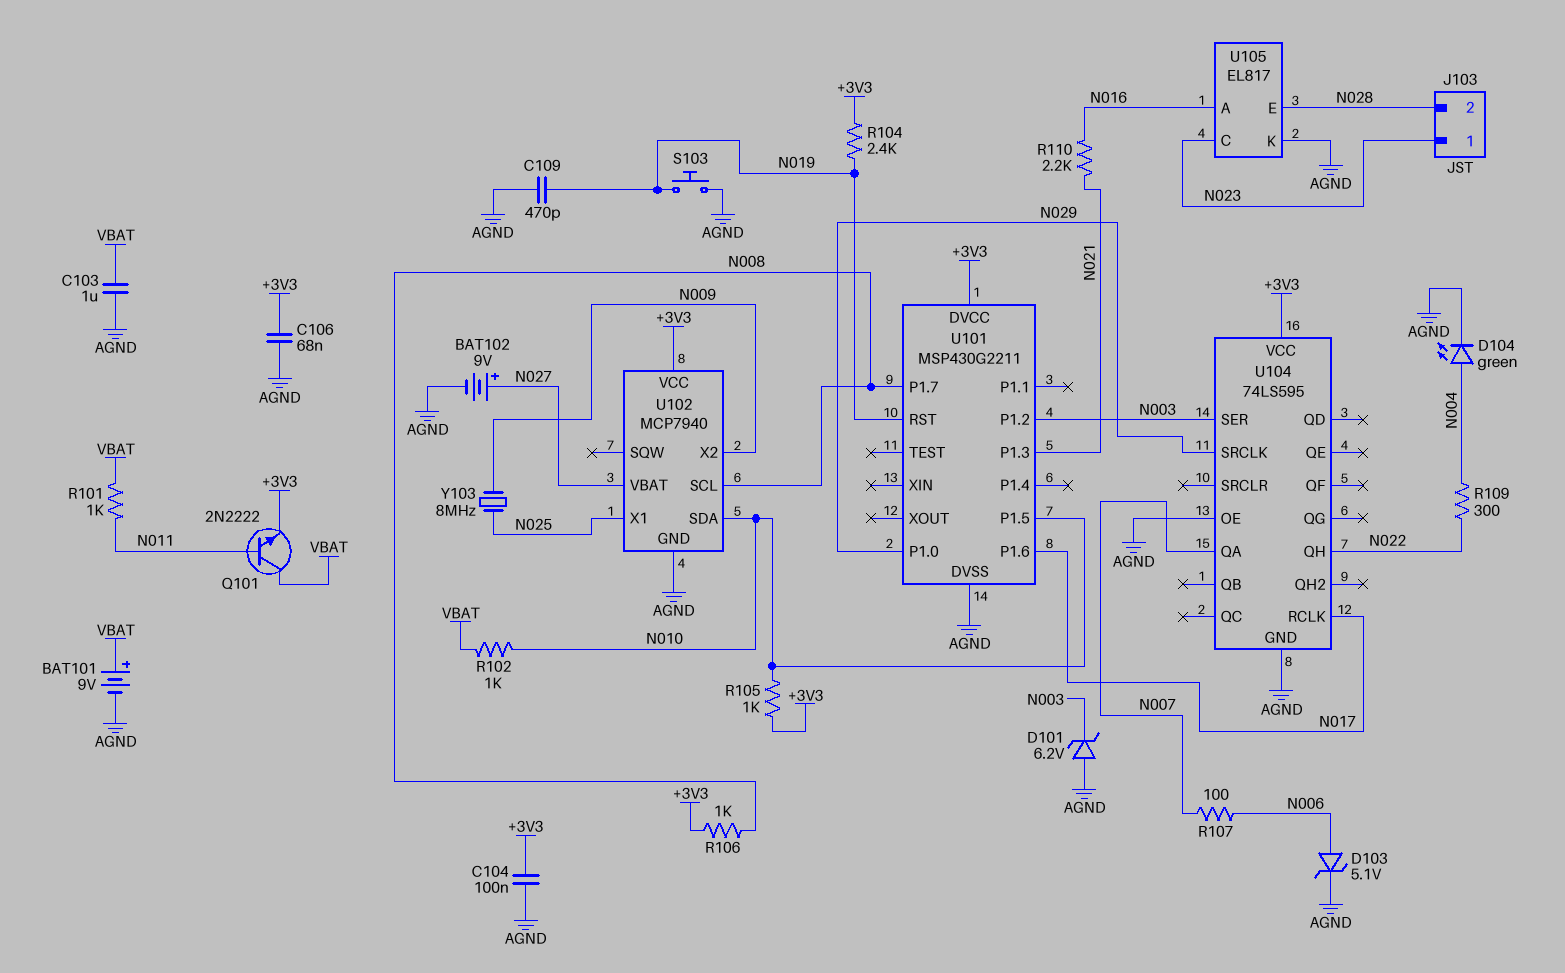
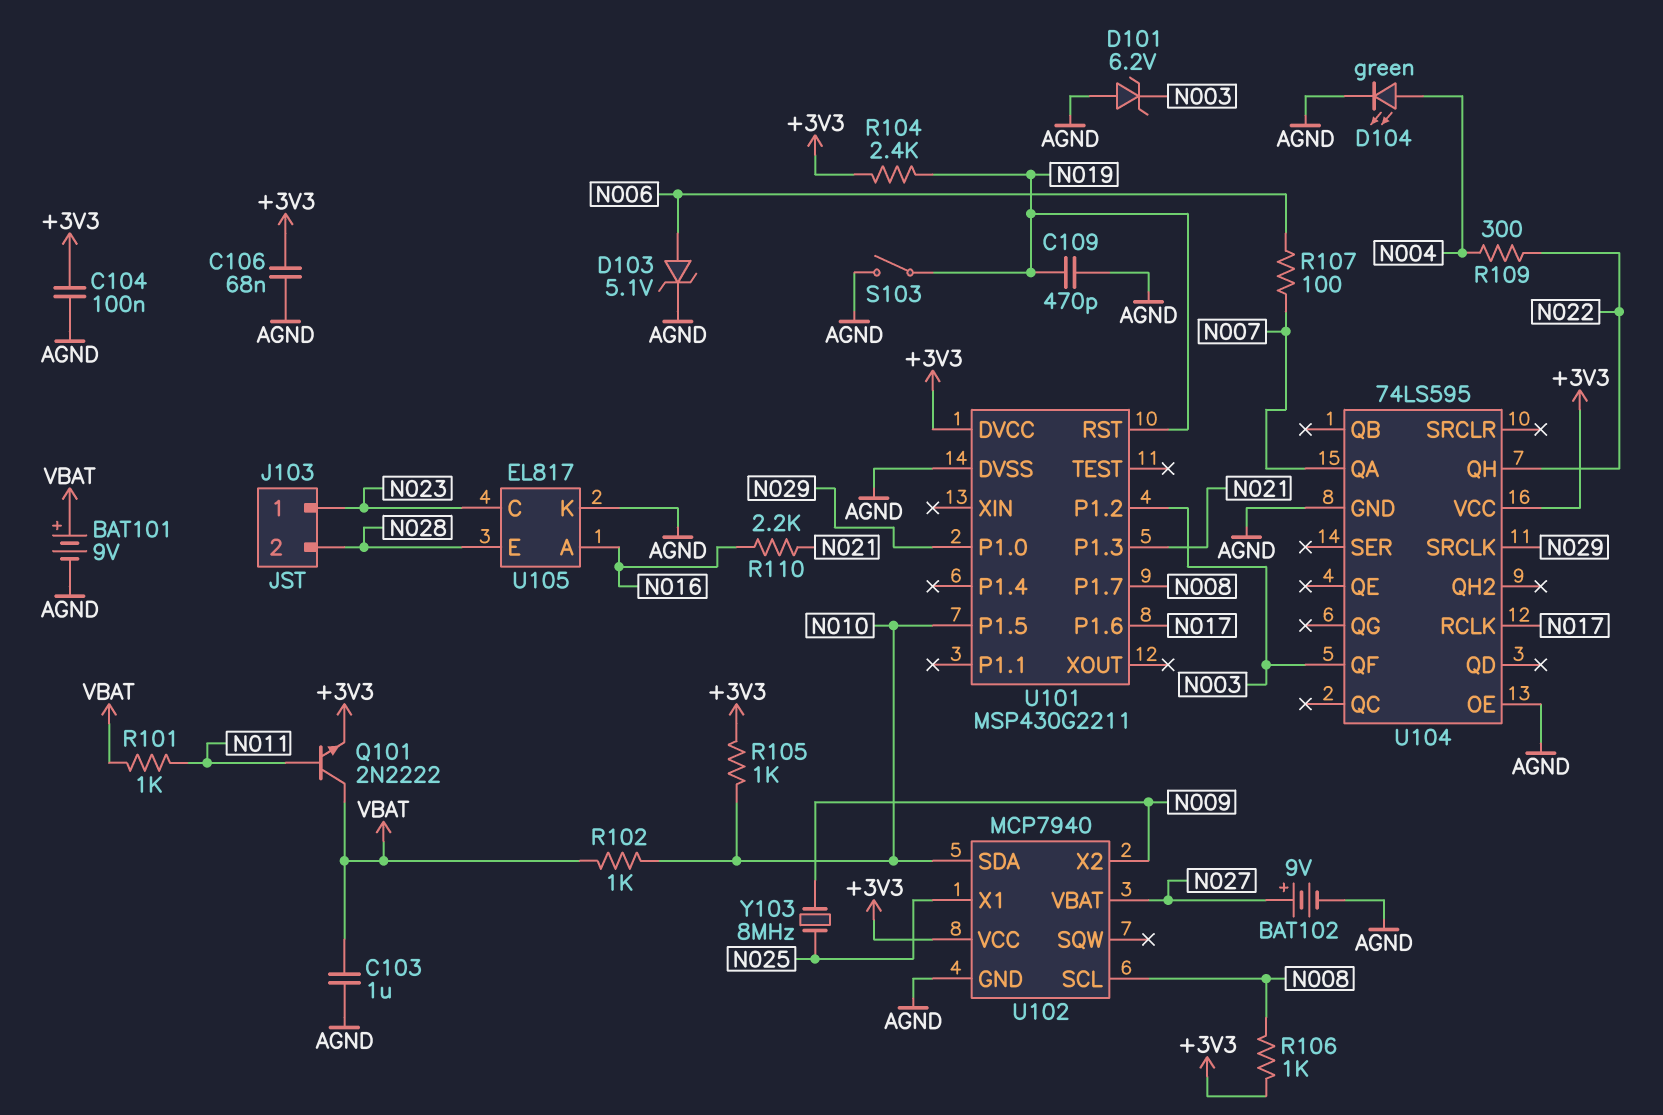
S103: button (AGND, N019) -> switch (AGND, N019)
U104 pin QF: none -> N003
U104 pin SER: N003 -> none

